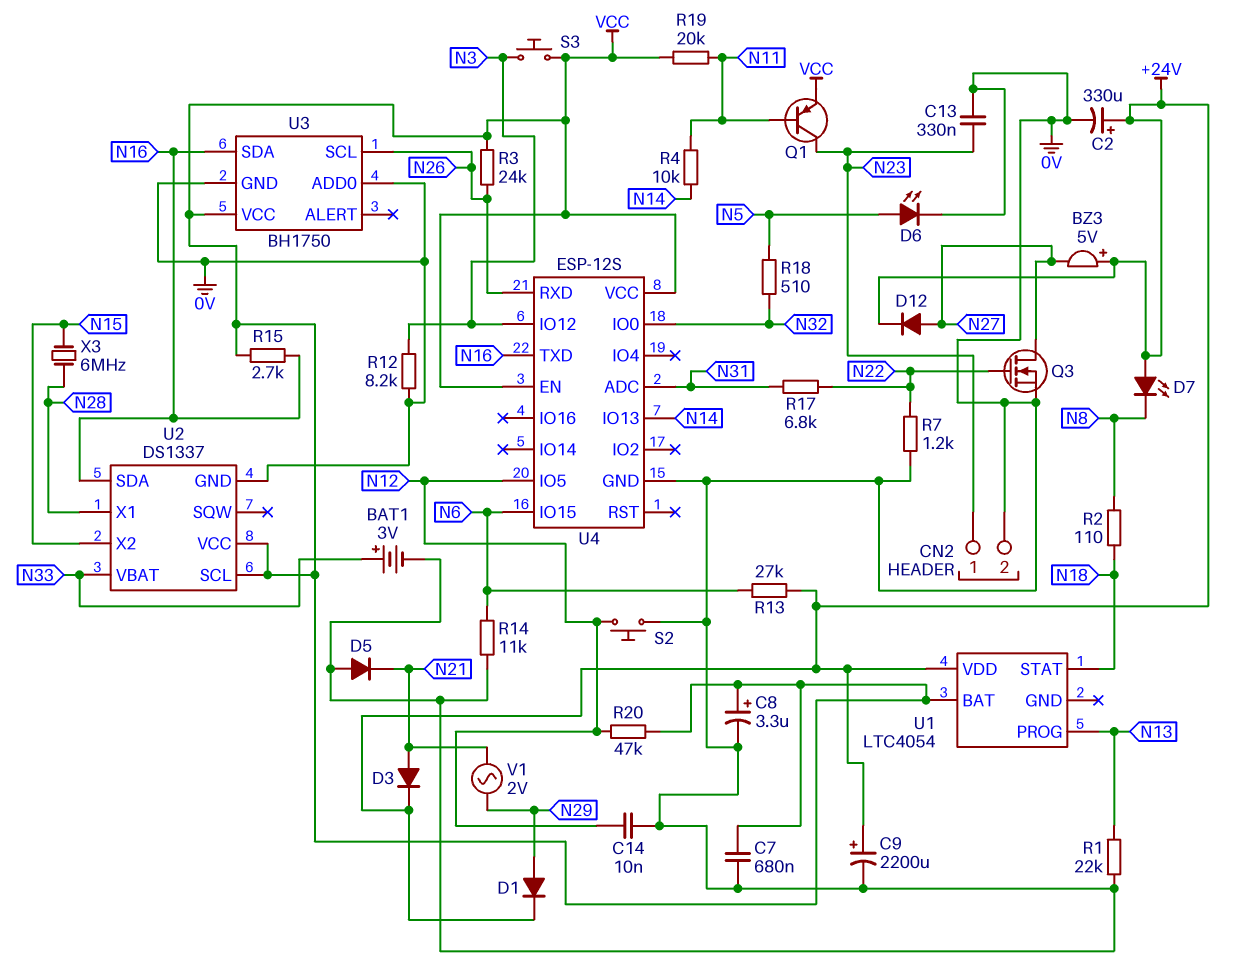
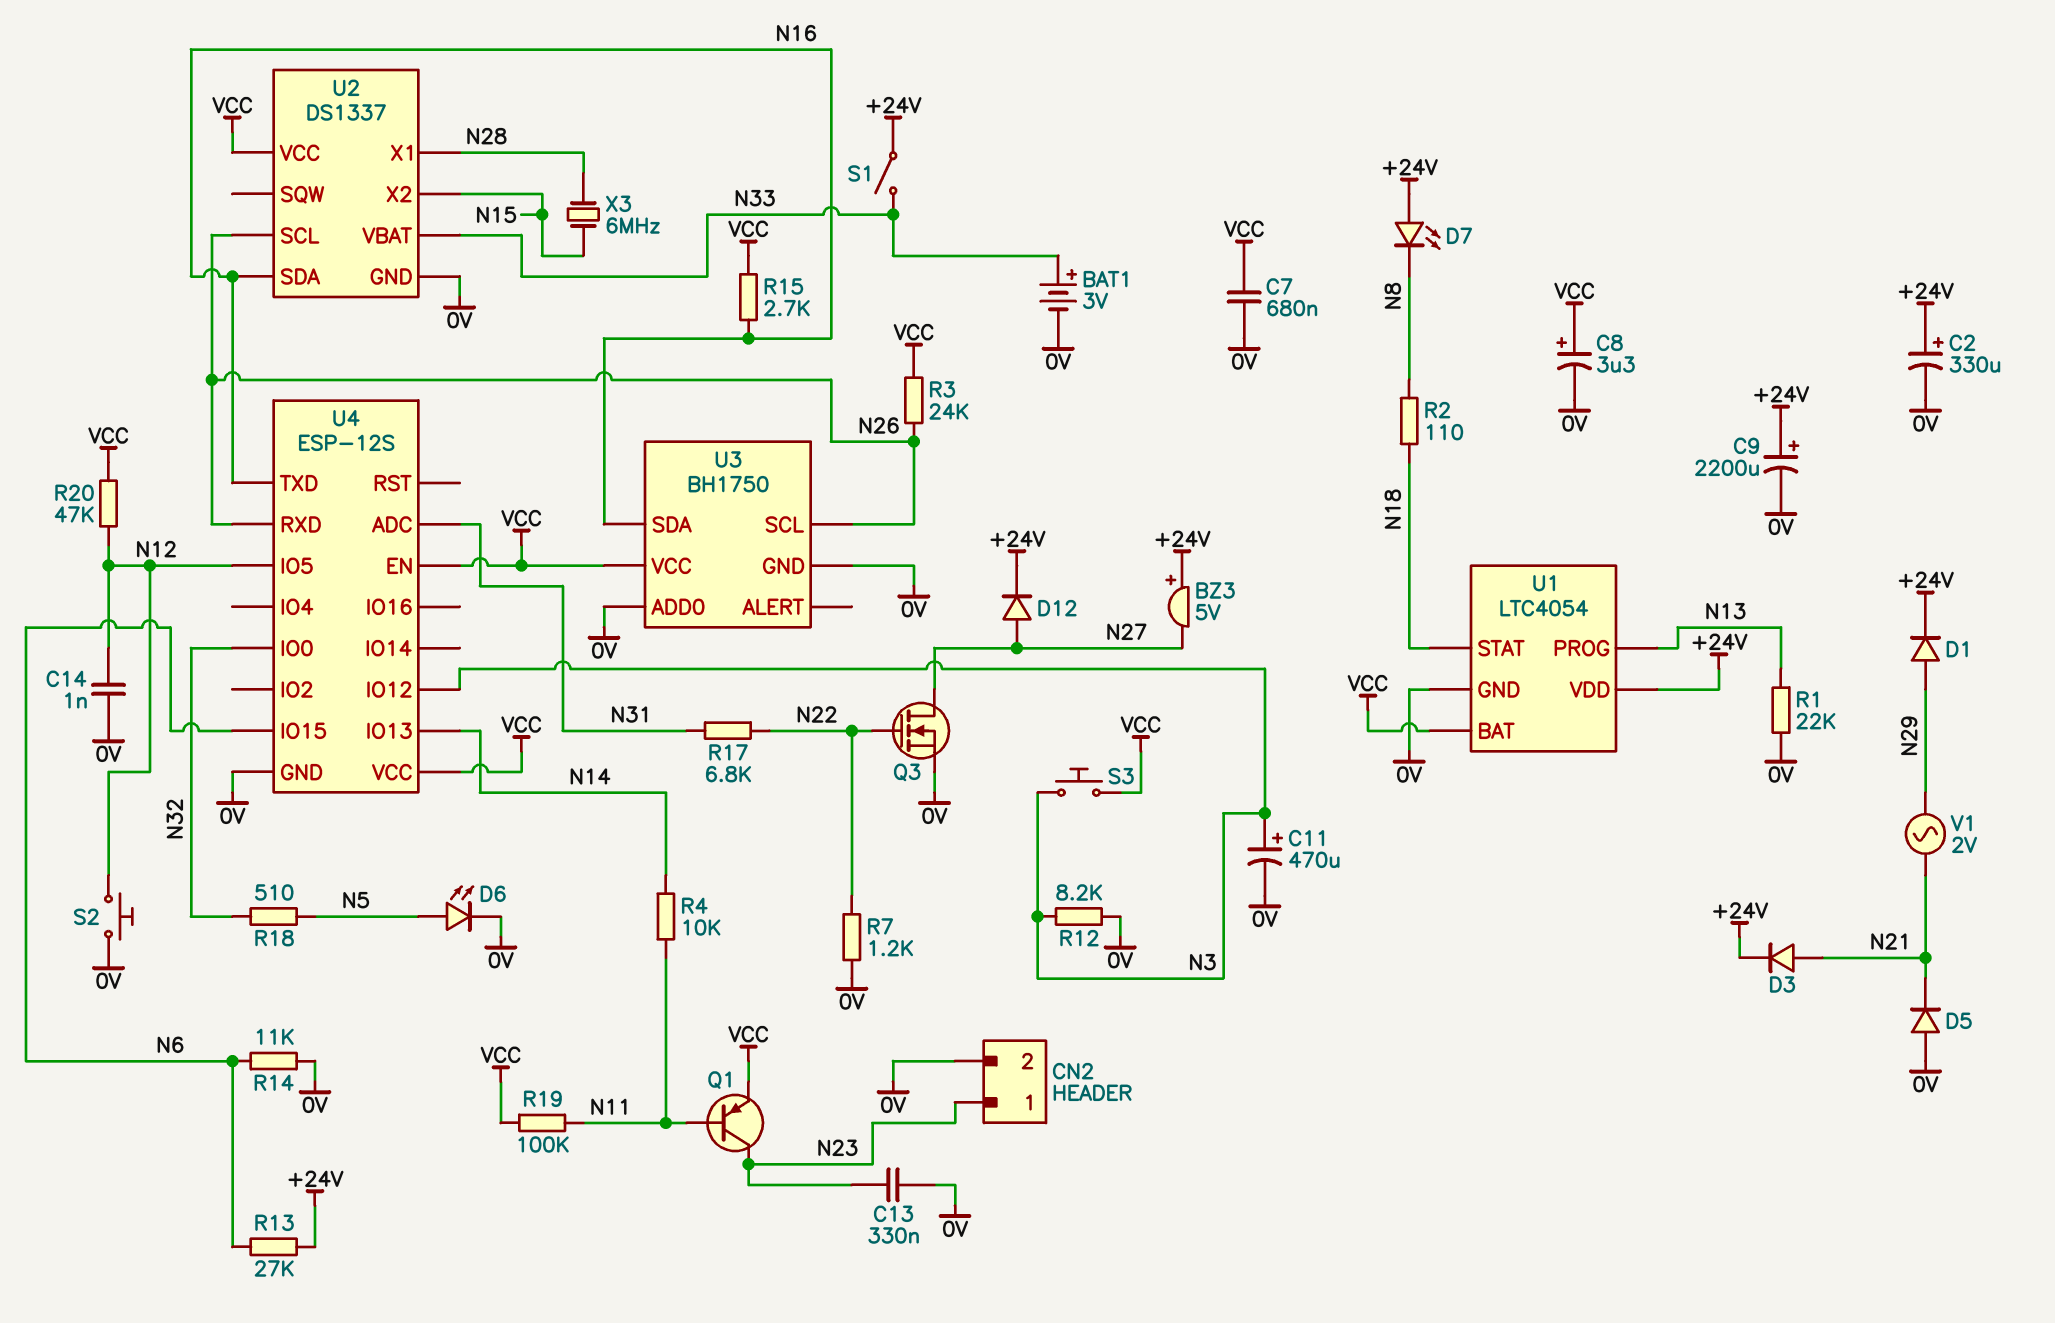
C11: none -> 470uF (plus N3, minus 0V)
C14: 10nF (0V, N12) -> 1nF (0V, N12)
R19: 20k (N11, VCC) -> 100k (N11, VCC)
S1: none -> switch (+24V, N33)
U1 pin GND: none -> 0V
U2 pin SCL: VCC -> N26

